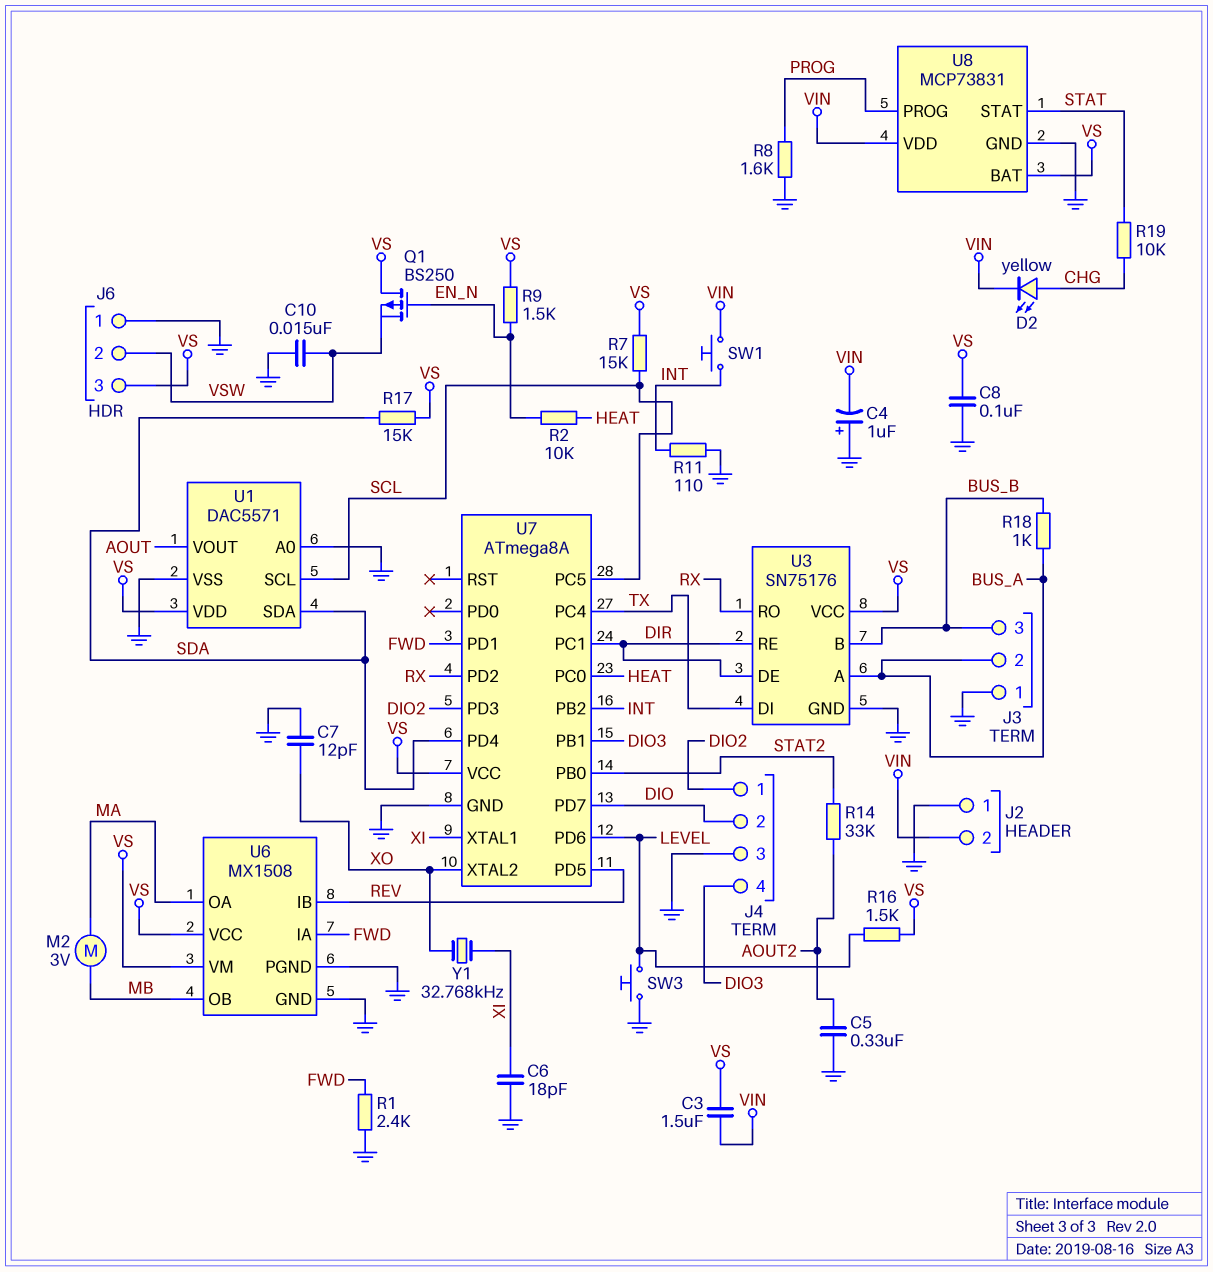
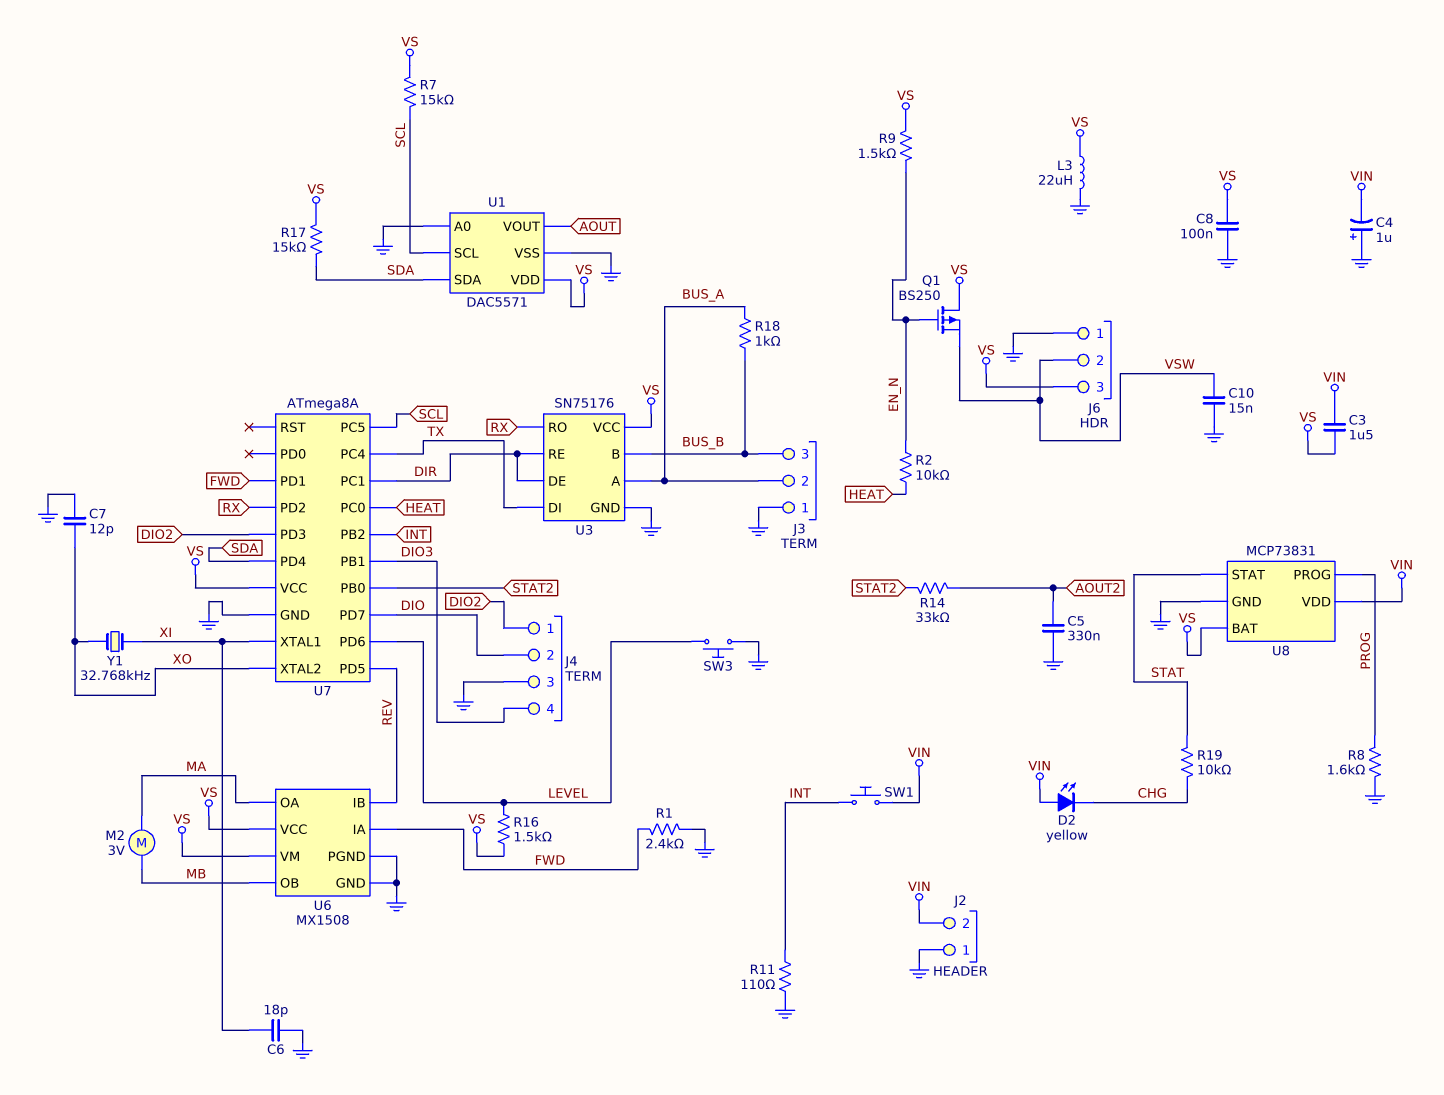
D2: LED yellow (A CHG, K VIN) -> LED yellow (A VIN, K CHG)
L3: none -> 22uH (GND, VS)

